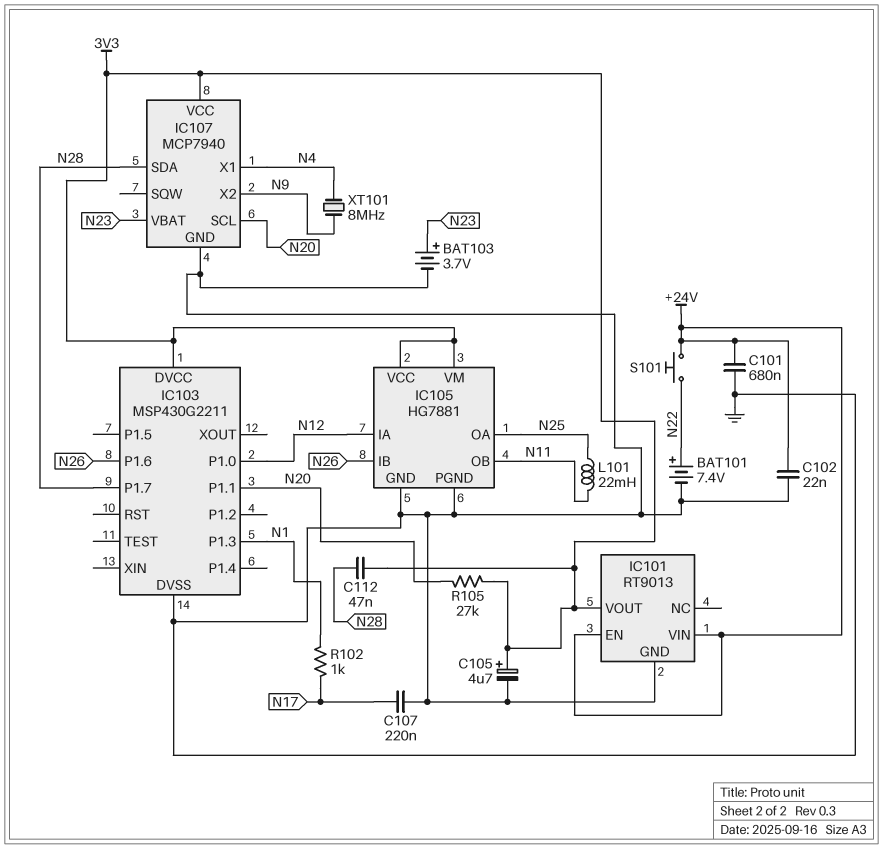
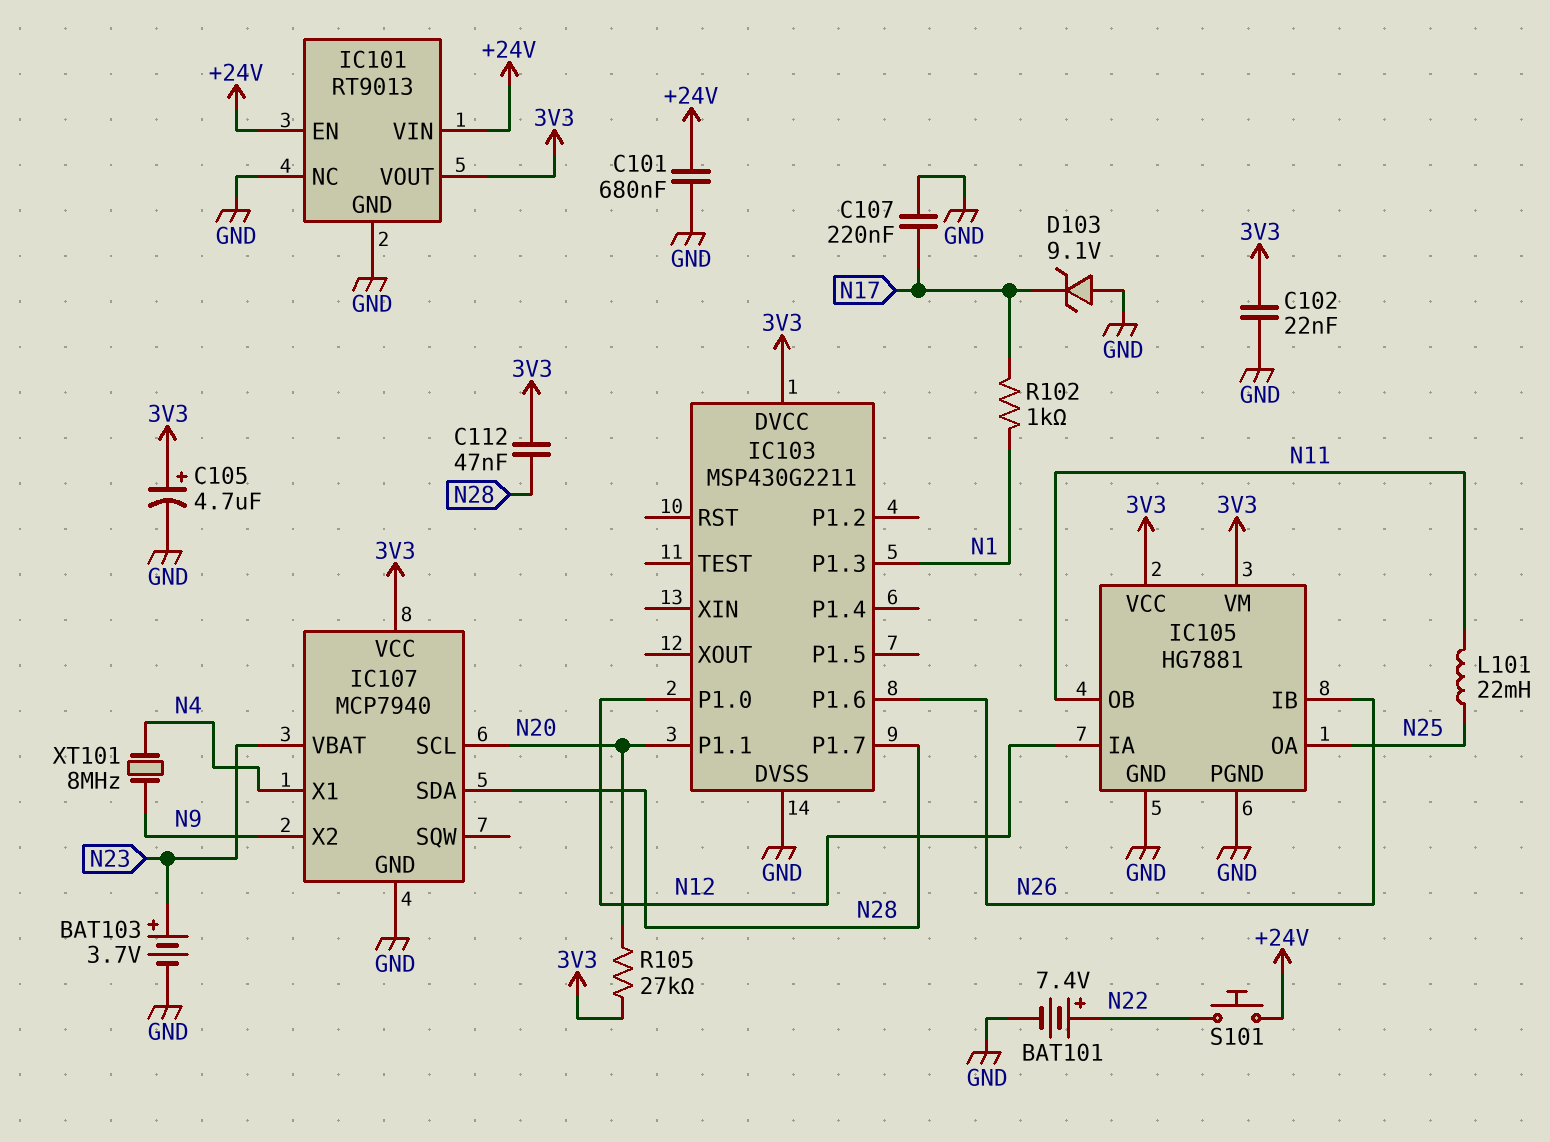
C102: 22nF (+24V, GND) -> 22nF (3V3, GND)
D103: none -> zener 9.1V (A GND, K N17)
IC101 pin NC: none -> GND

